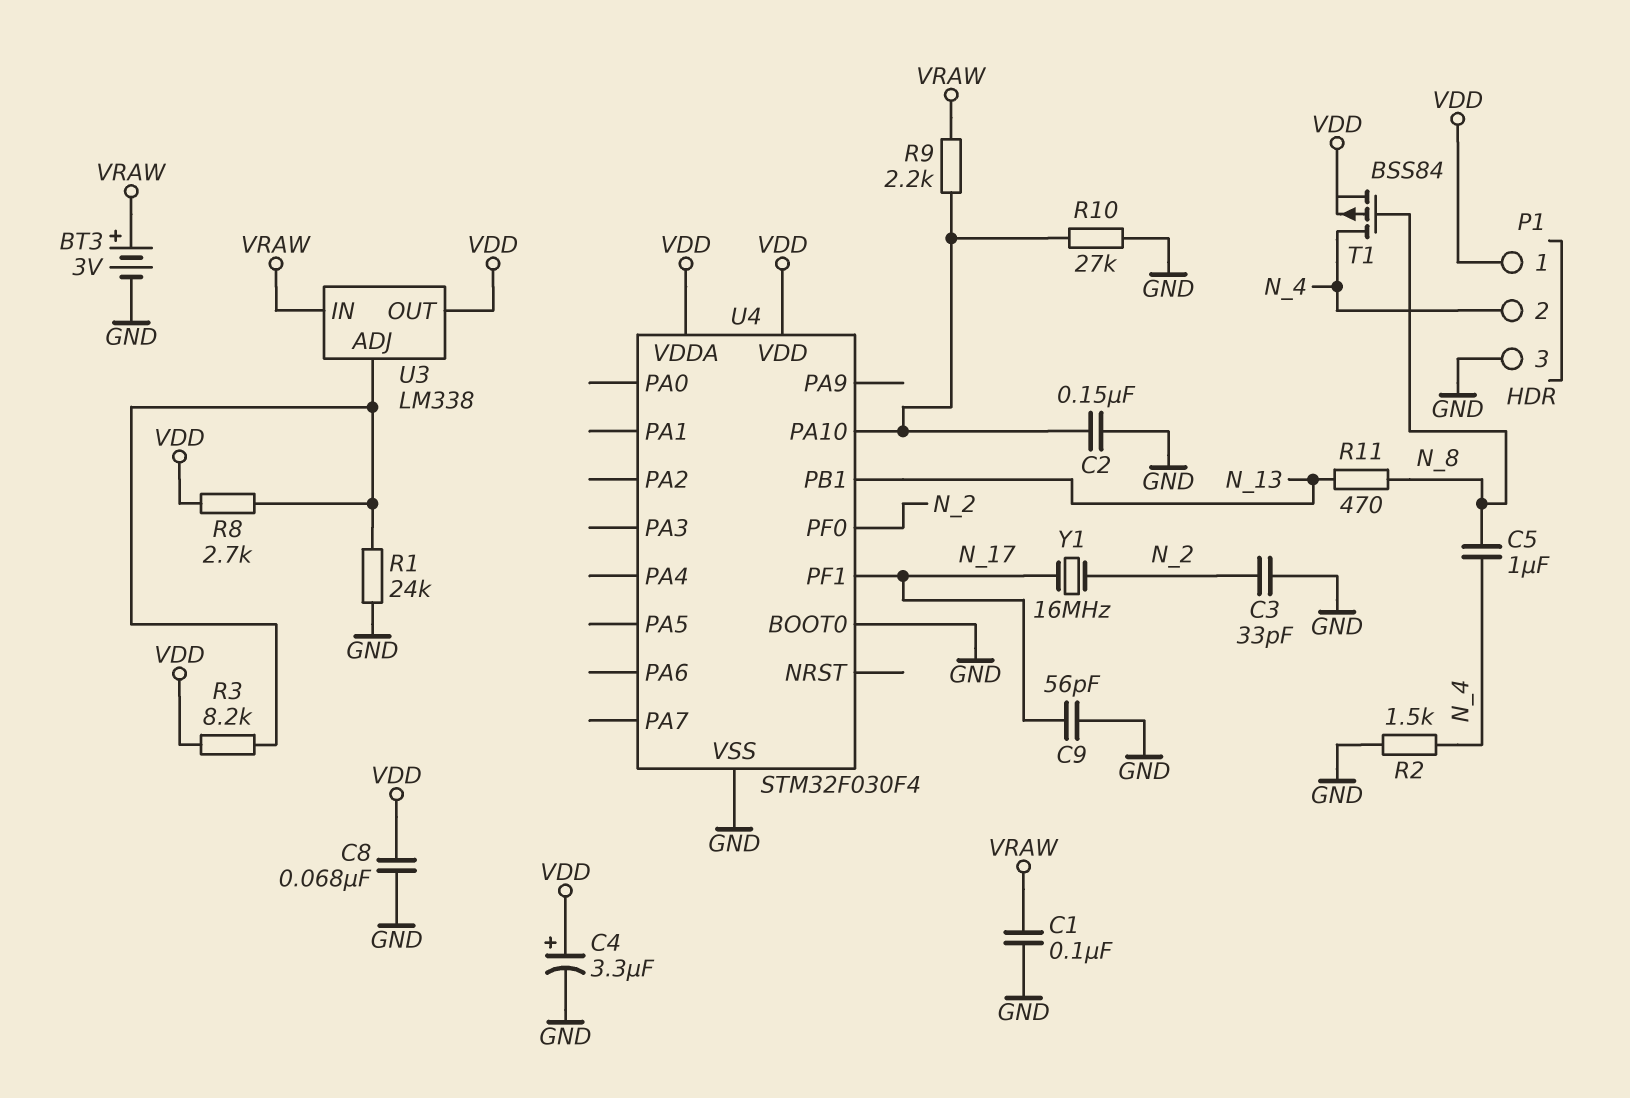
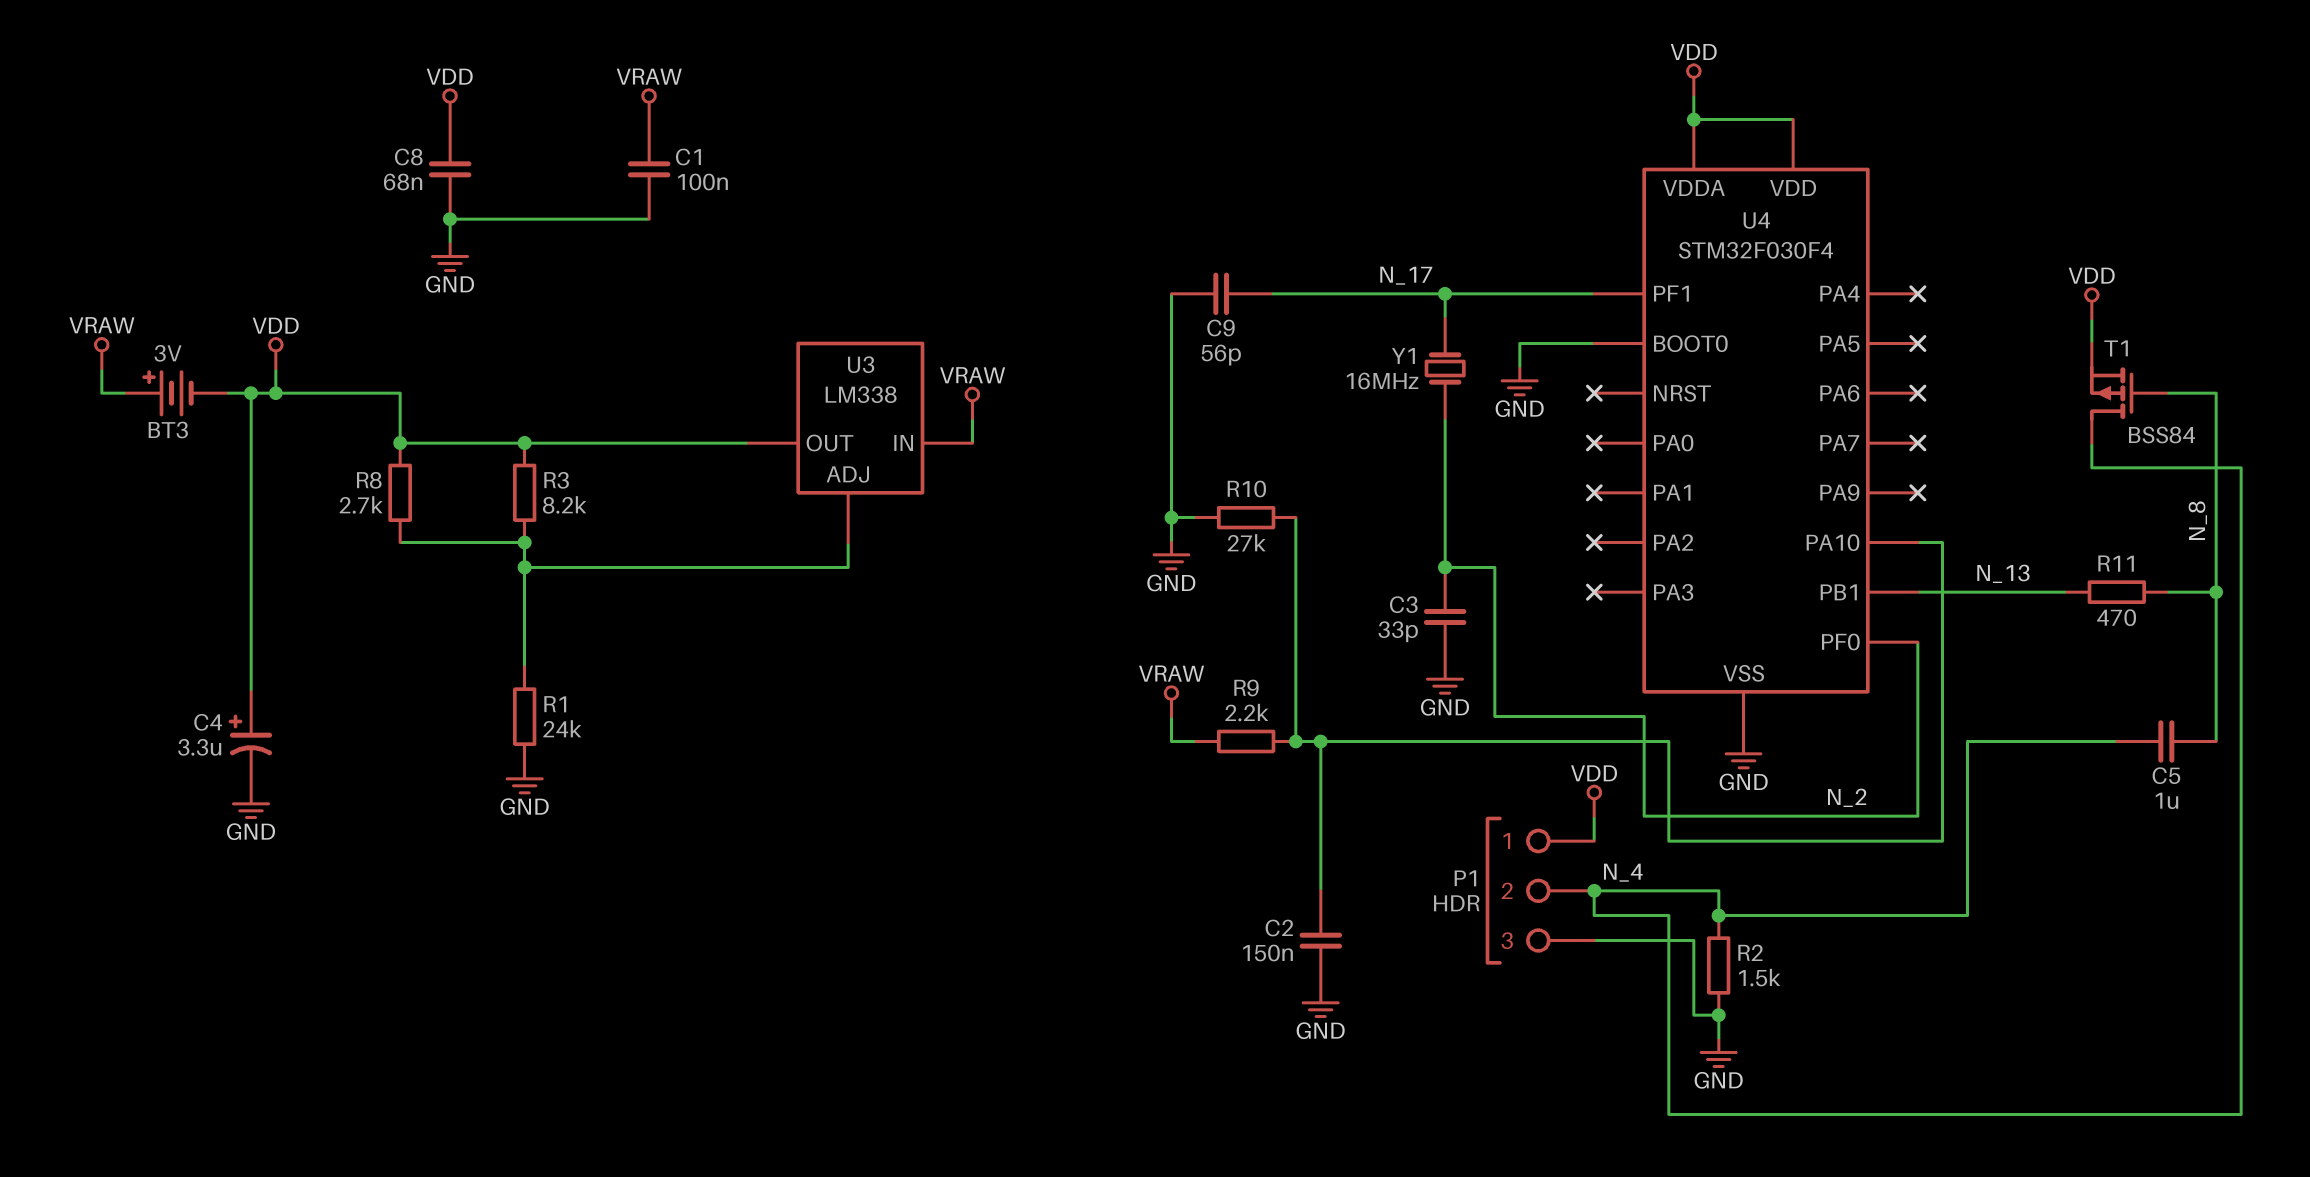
BT3: 3V (plus VRAW, minus GND) -> 3V (plus VRAW, minus VDD)

